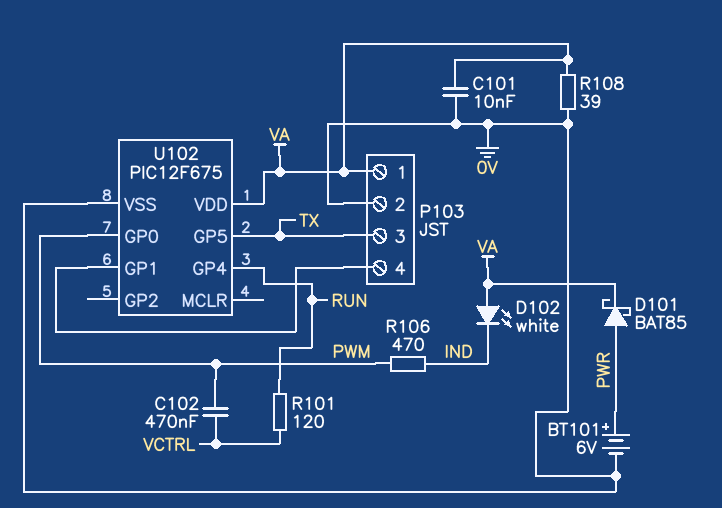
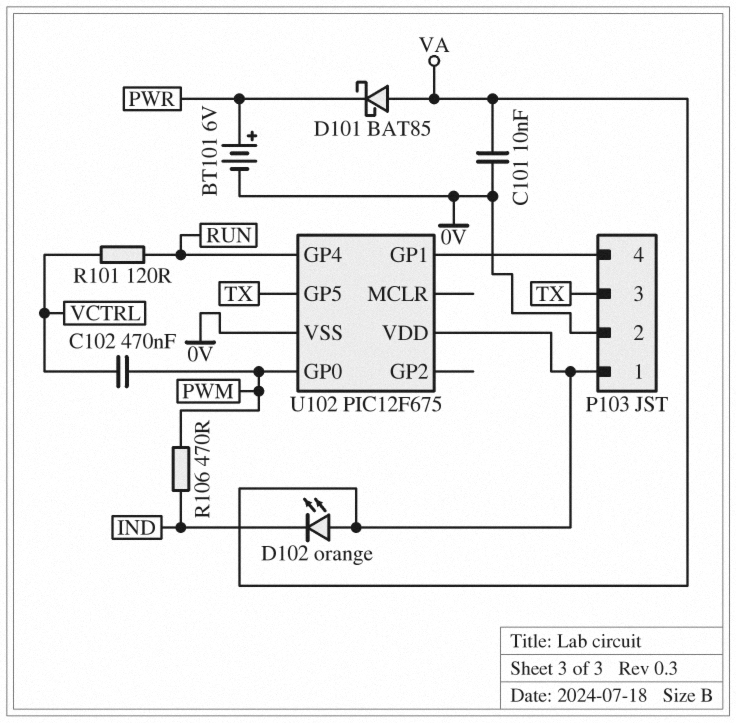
D101: schottky BAT85 (A PWR, K VA) -> schottky BAT85 (A VA, K PWR)
D102: LED white (A VA, K IND) -> LED orange (A VA, K IND)
R108: 39 (0V, VA) -> none

